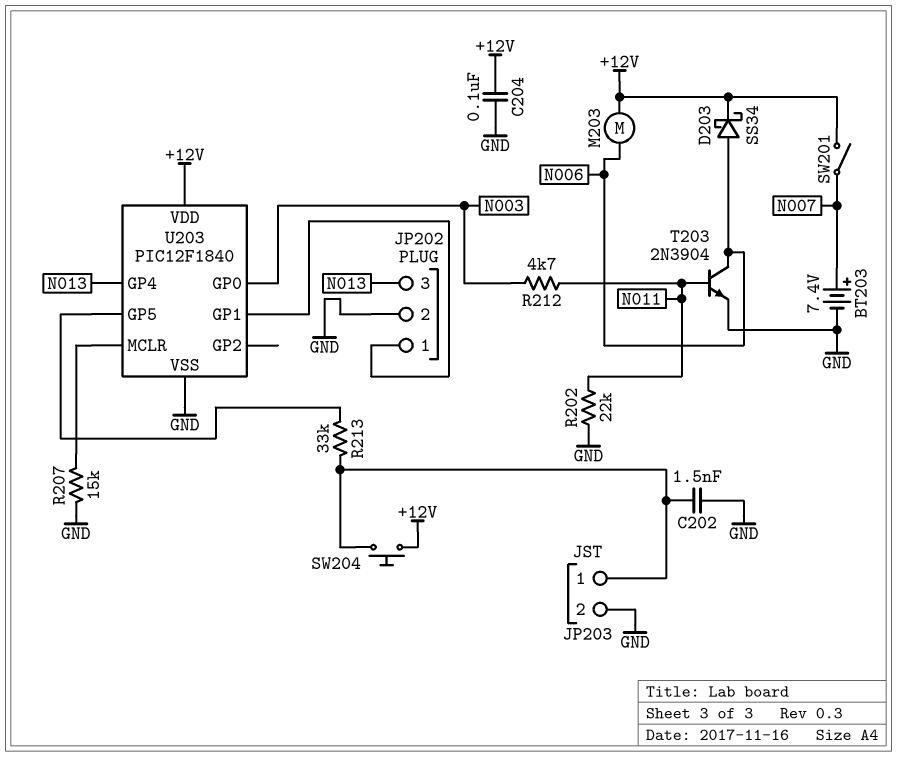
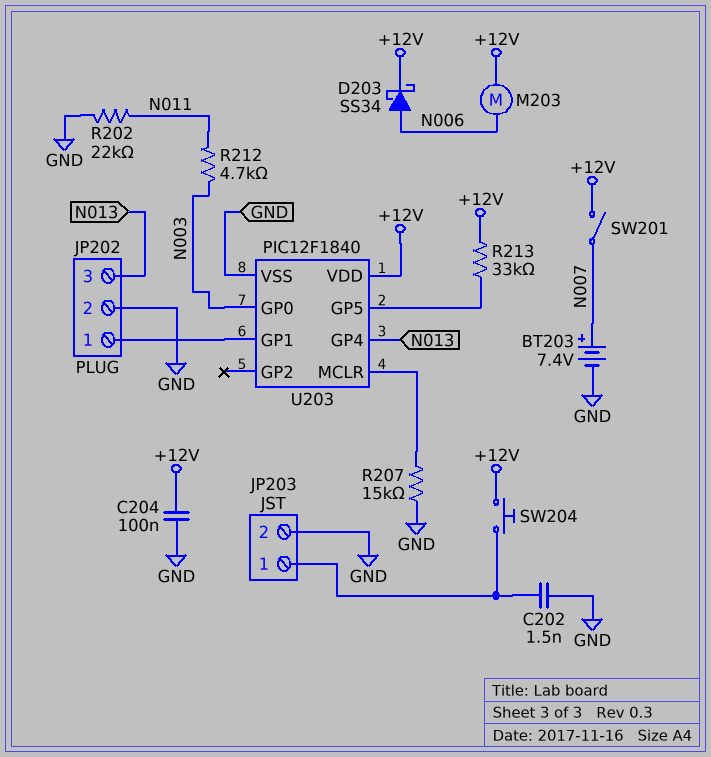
R213: 33k (JP203/1, U203/GP5) -> 33k (+12V, U203/GP5)
T203: NPN 2N3904 (B N011, C N006, E GND) -> none

